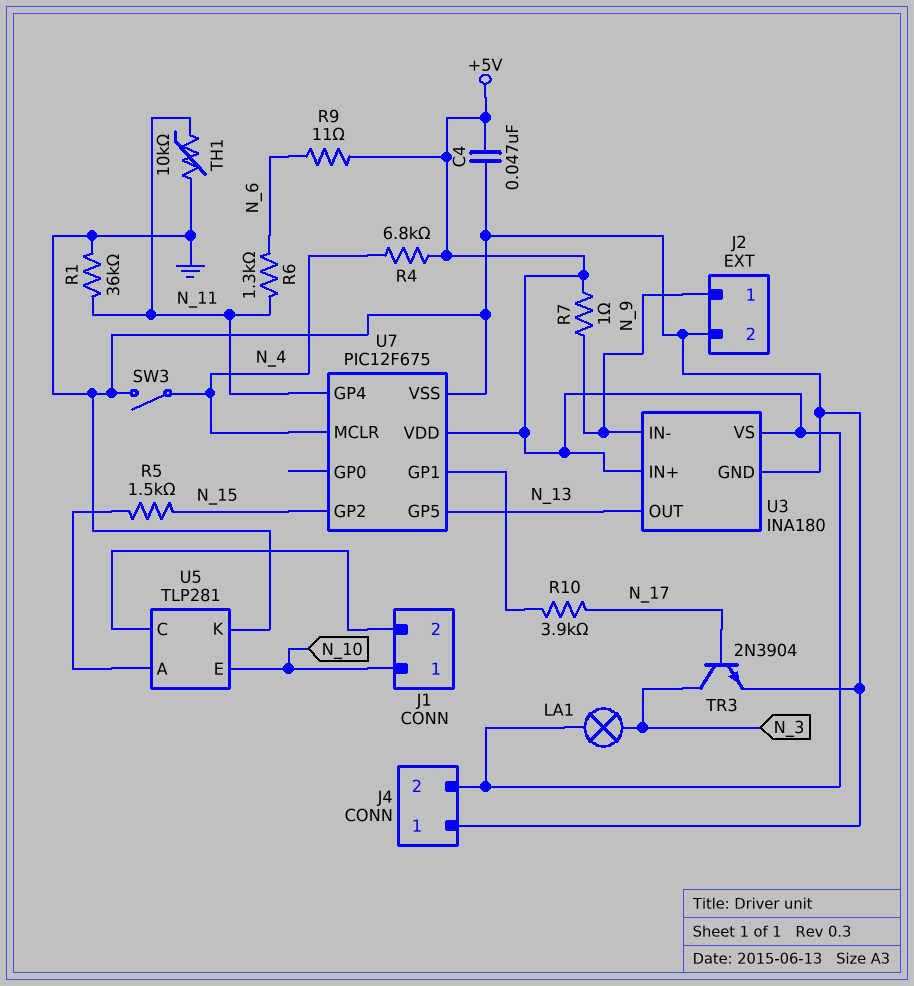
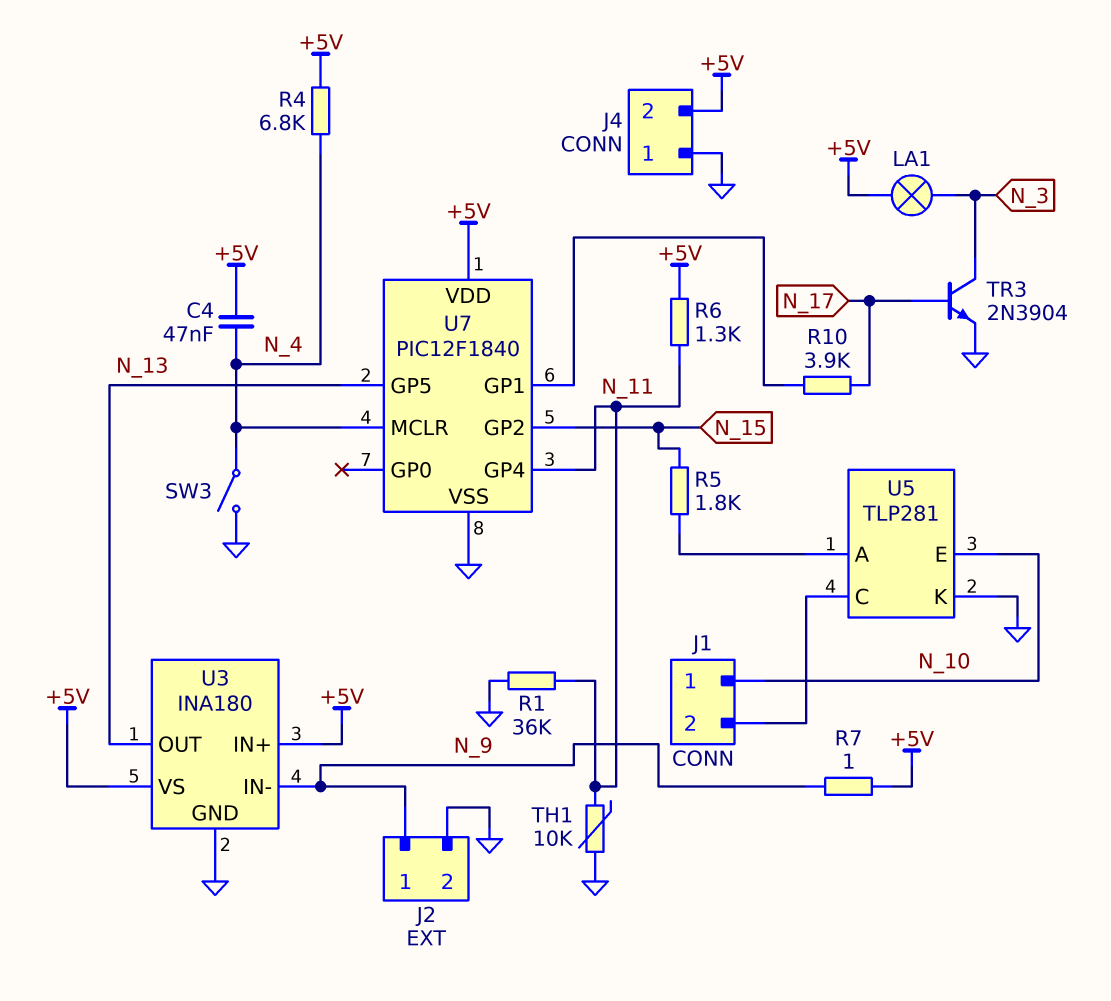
C4: 47nF (+5V, GND) -> 47nF (+5V, N_4)
R5: 1.5k (N_15, U5/A) -> 1.8k (N_15, U5/A)
R6: 1.3k (N_6, N_11) -> 1.3k (+5V, N_11)
R9: 11 (+5V, N_6) -> none
U7: PIC12F675 -> PIC12F1840

